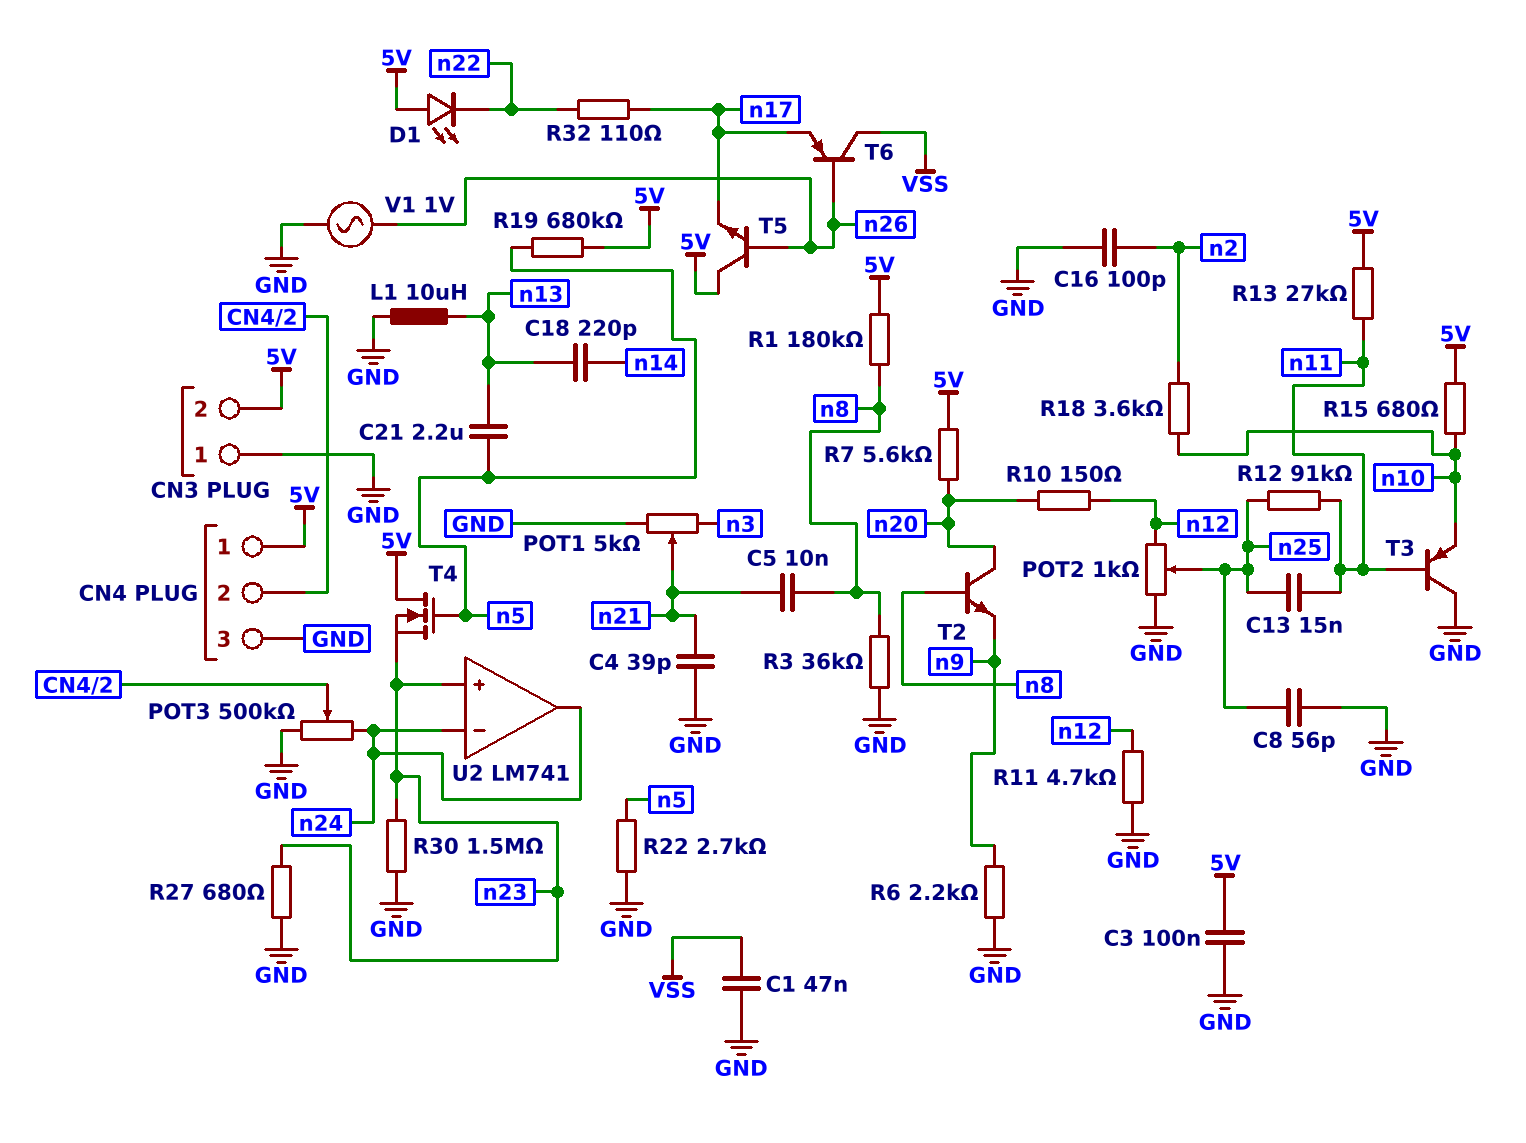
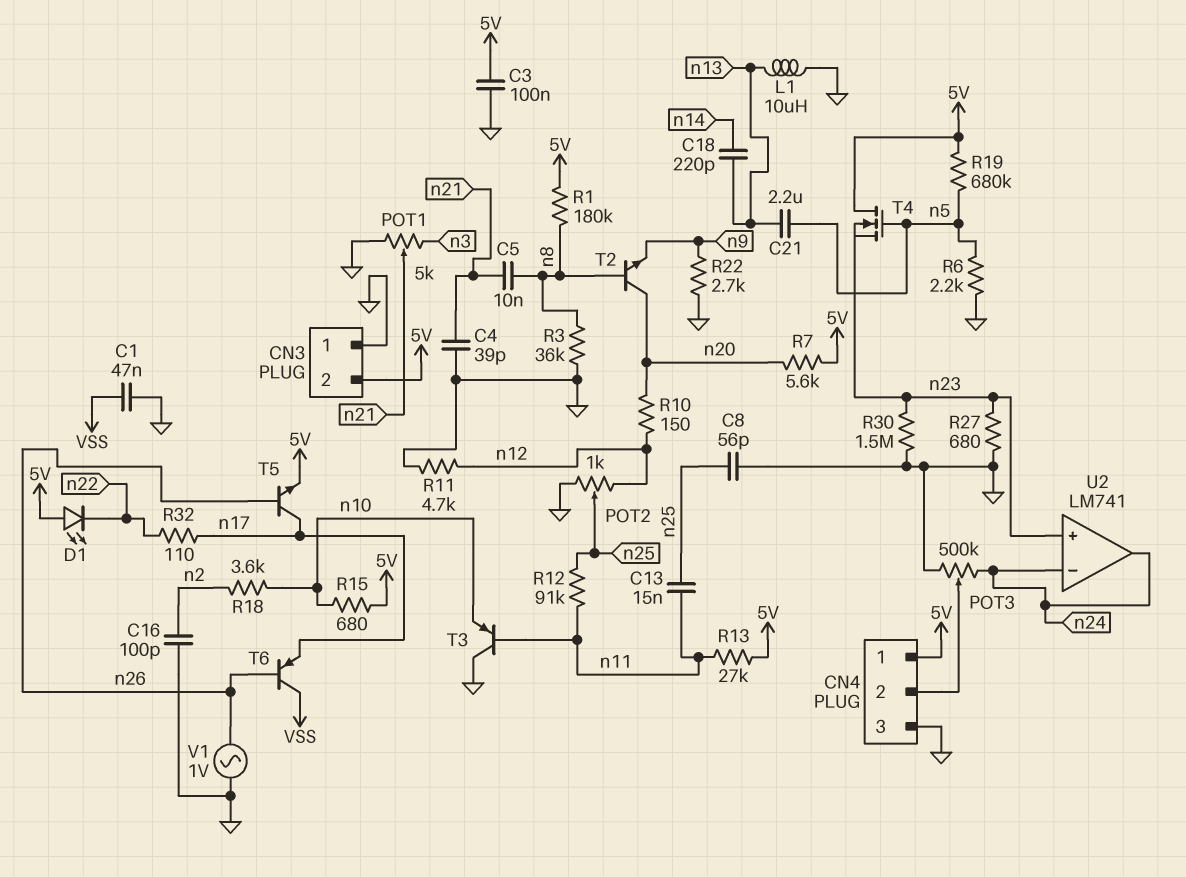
R6: 2.2k (GND, n9) -> 2.2k (GND, n5)
R22: 2.7k (GND, n5) -> 2.7k (GND, n9)
T5: NPN (B n26, C 5V, E n17) -> NPN (B n26, C n17, E 5V)

